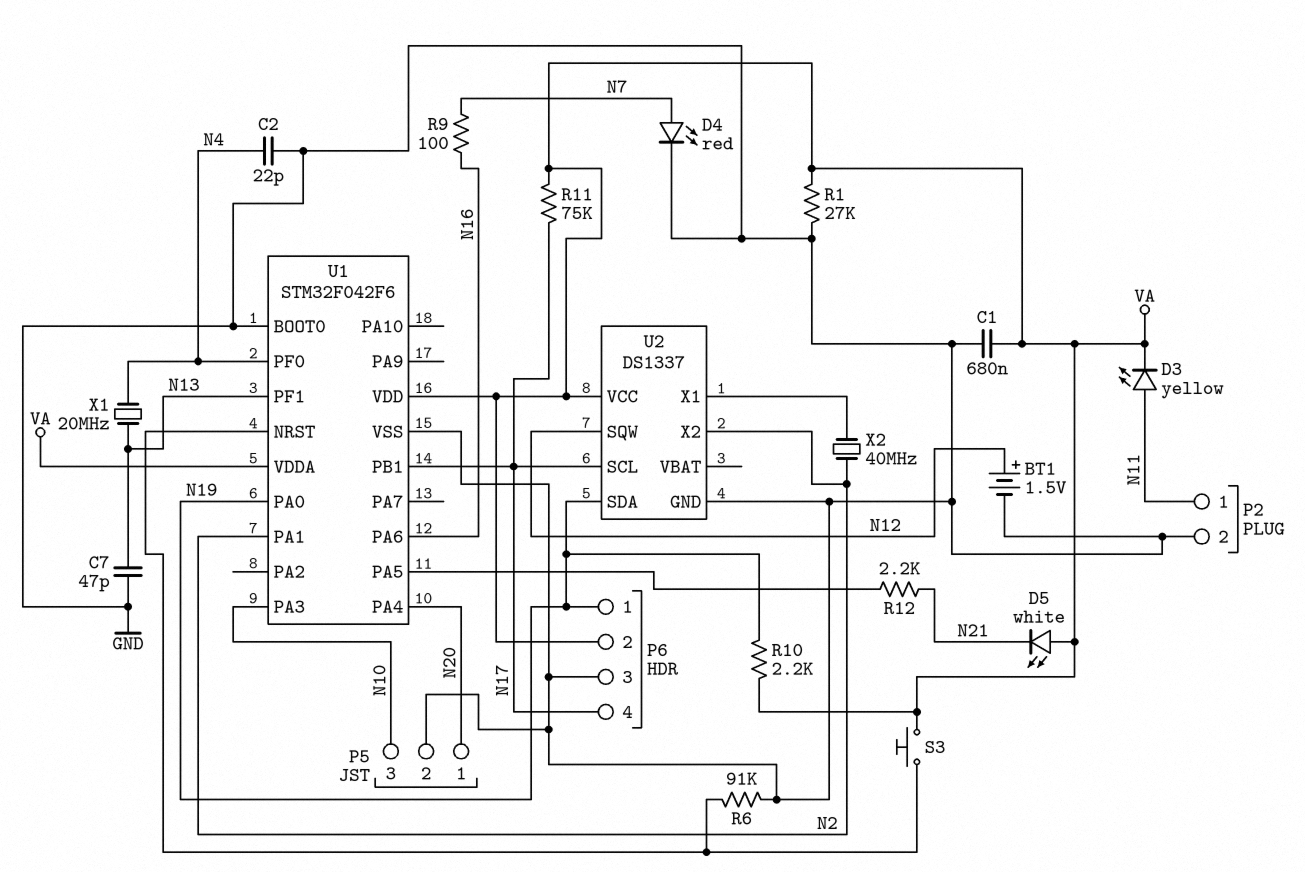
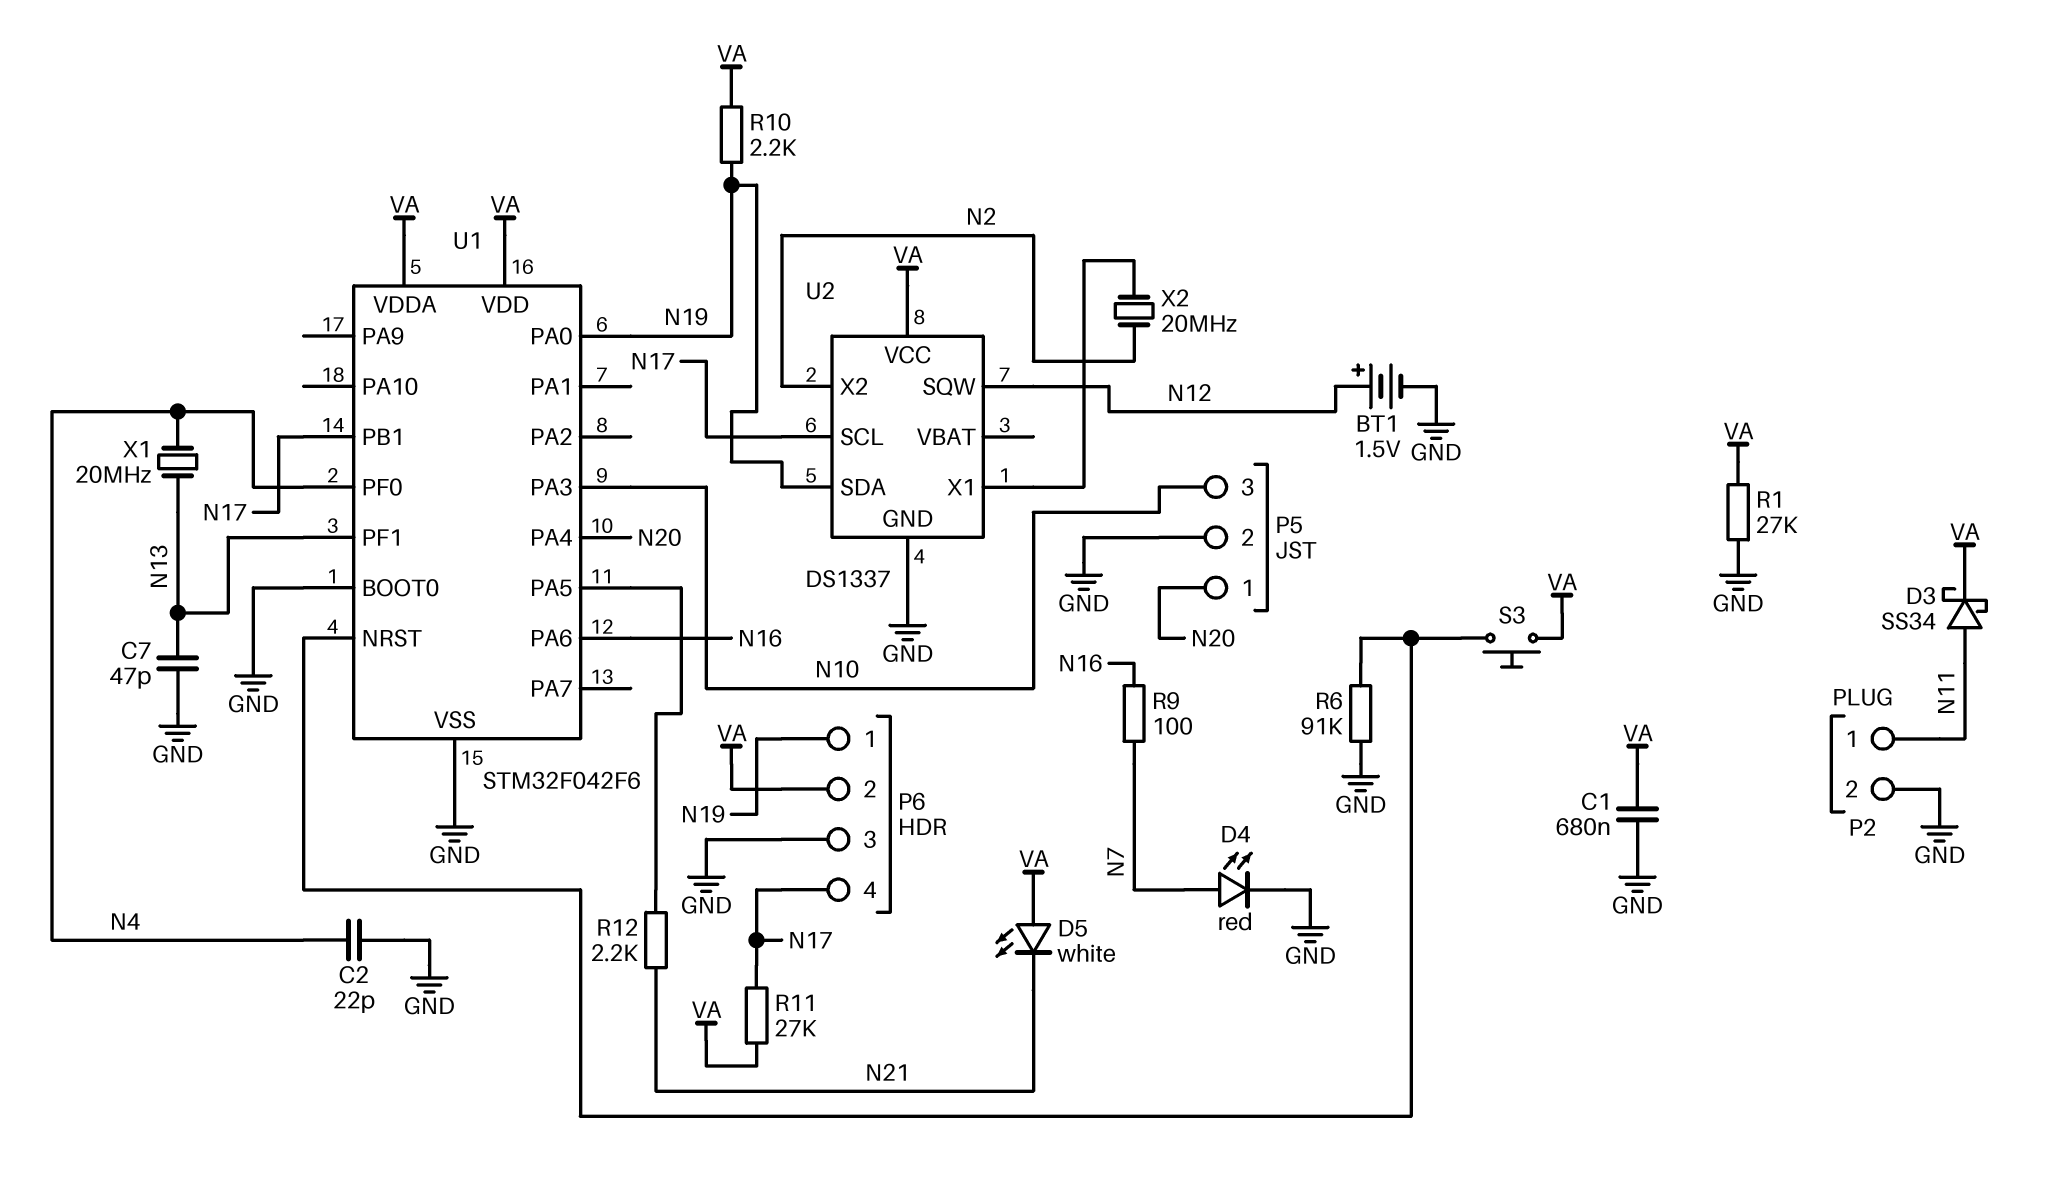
D3: LED yellow (A N11, K VA) -> schottky SS34 (A N11, K VA)
R11: 75k (N17, VA) -> 27k (N17, VA)
U1 pin PA1: N2 -> none
X2: 40MHz (N2, U2/X1) -> 20MHz (N2, U2/X1)

